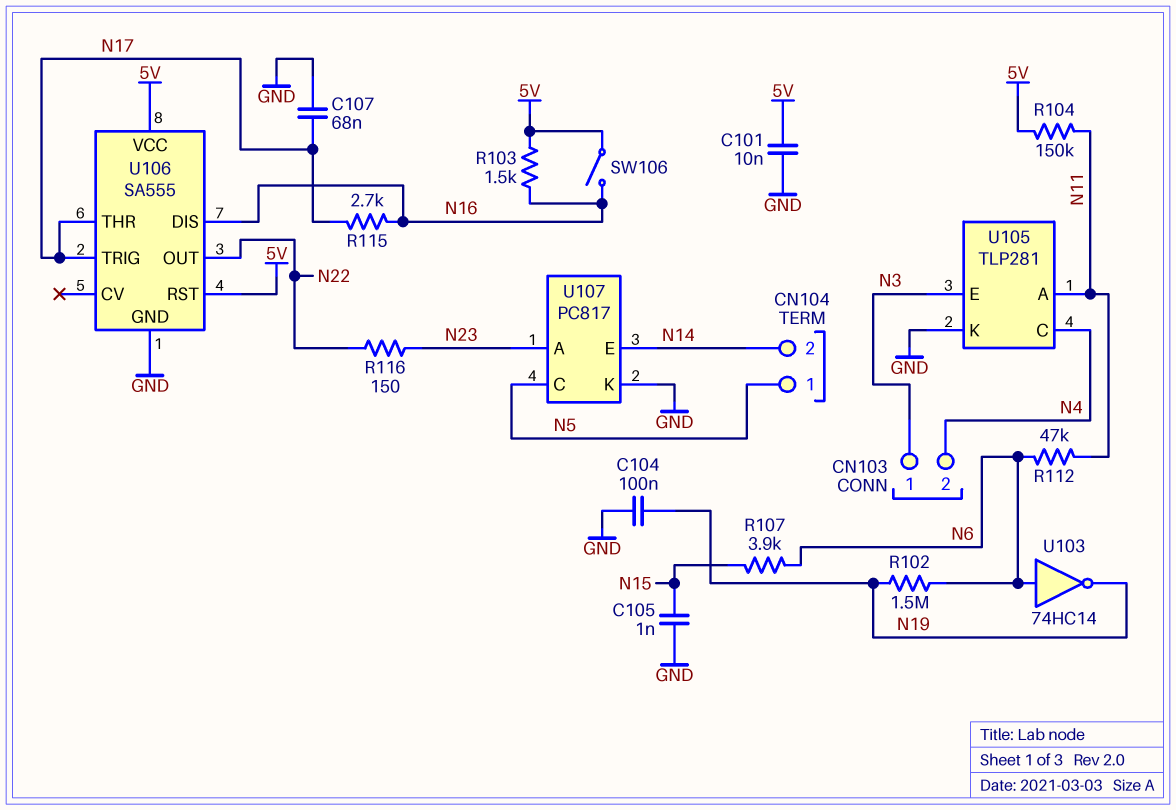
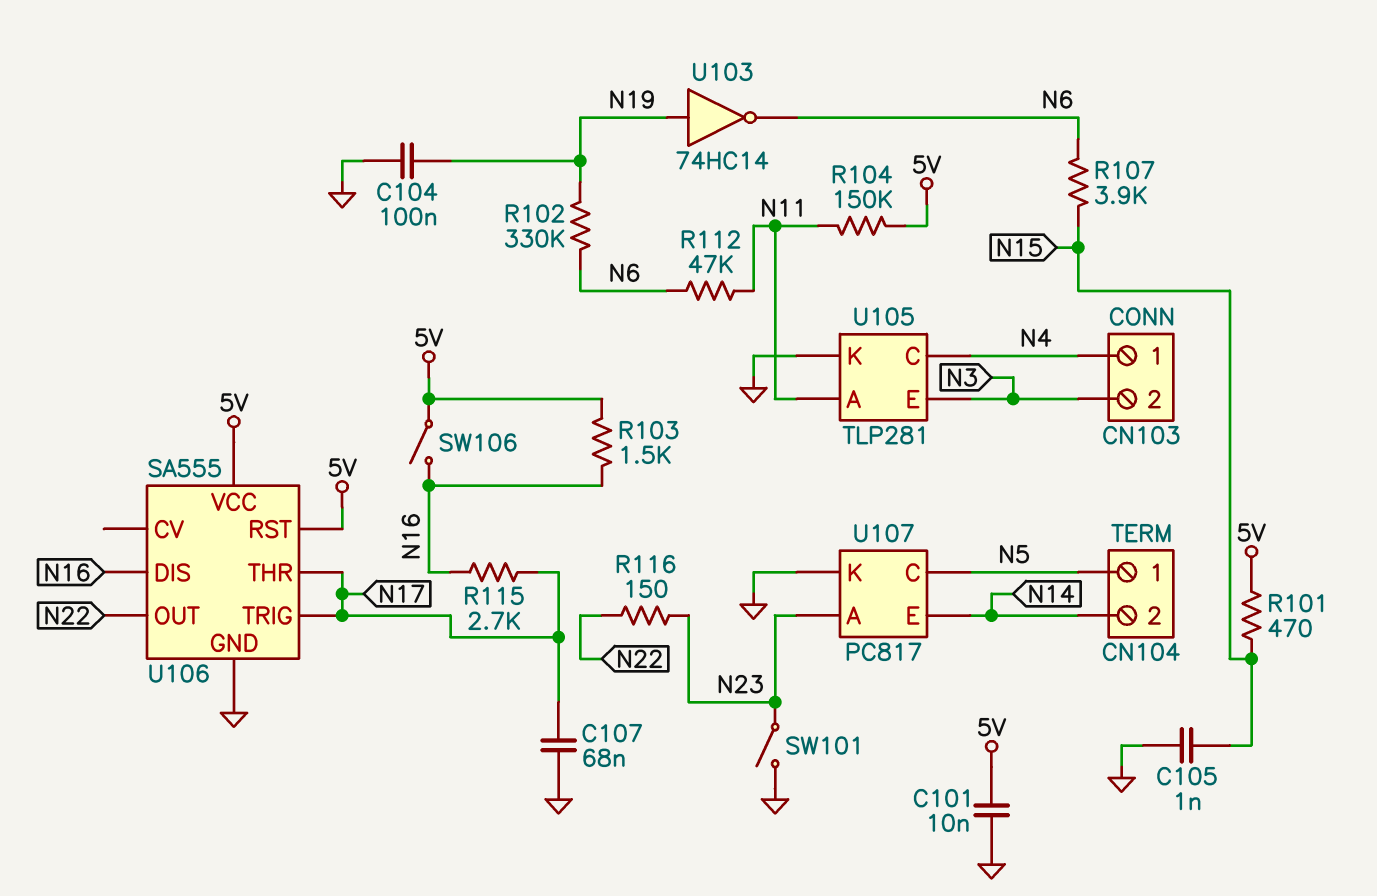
CN103 pin 1: N3 -> N4
CN103 pin 2: N4 -> N3
R101: none -> 470 (5V, N15)
R102: 1.5M (N6, N19) -> 330k (N6, N19)
SW101: none -> switch (GND, N23)
U103: NOT 74HC14 (in N6, out N19) -> NOT 74HC14 (in N19, out N6)

